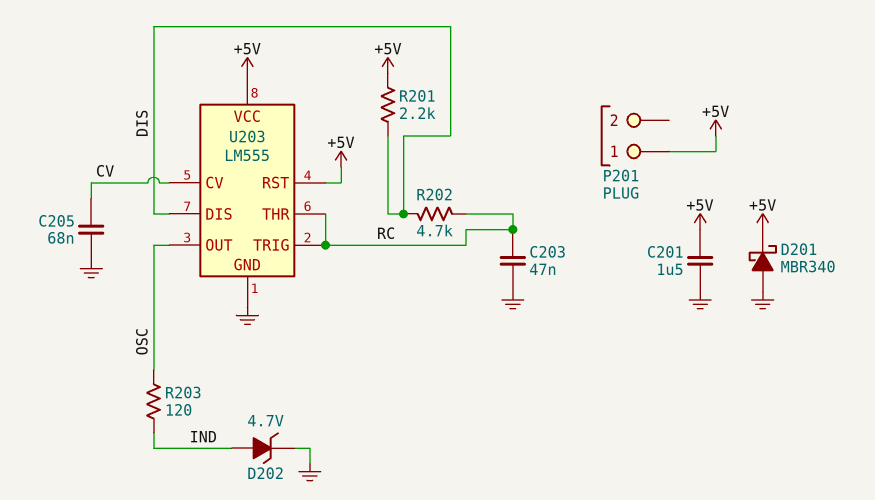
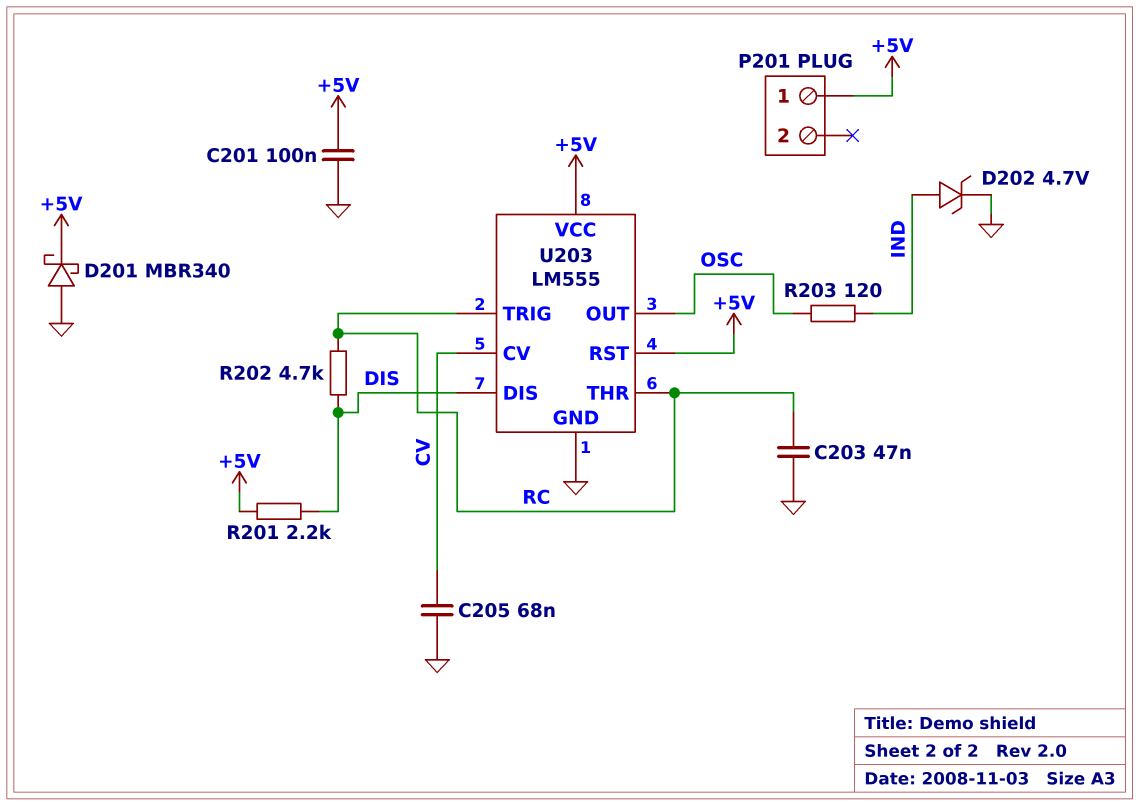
C201: 1.5uF (+5V, GND) -> 100nF (+5V, GND)

